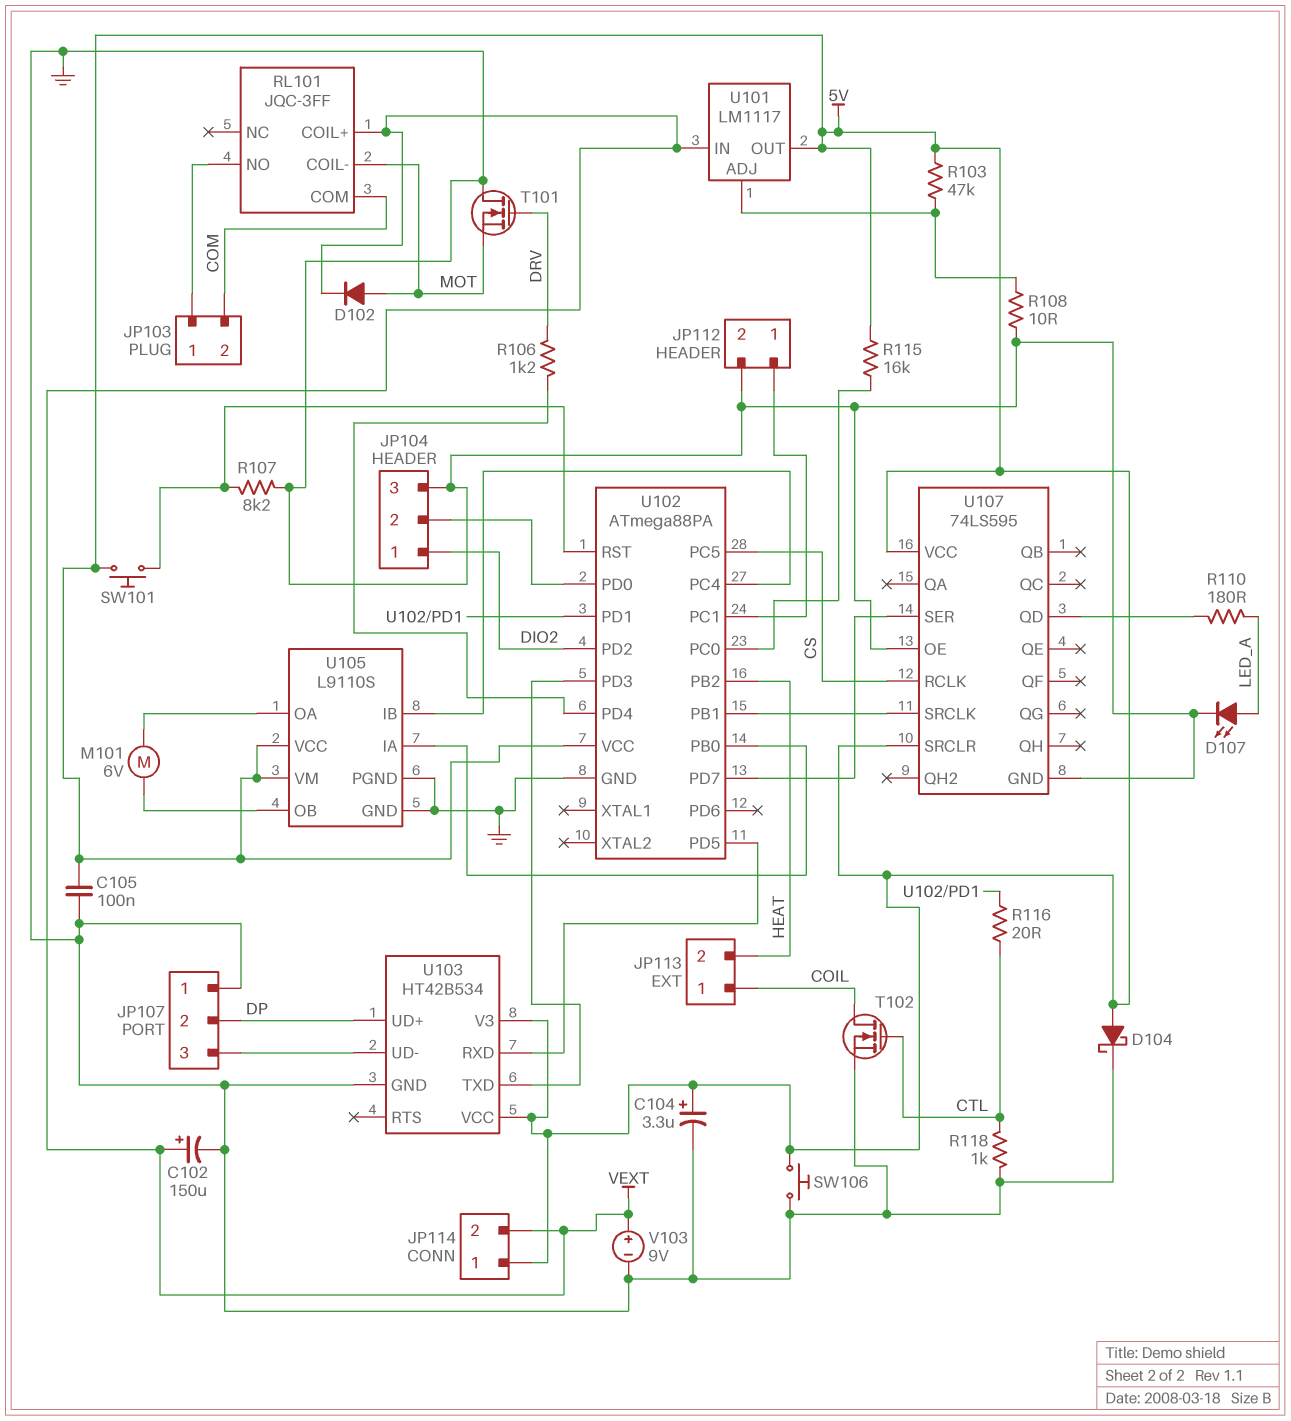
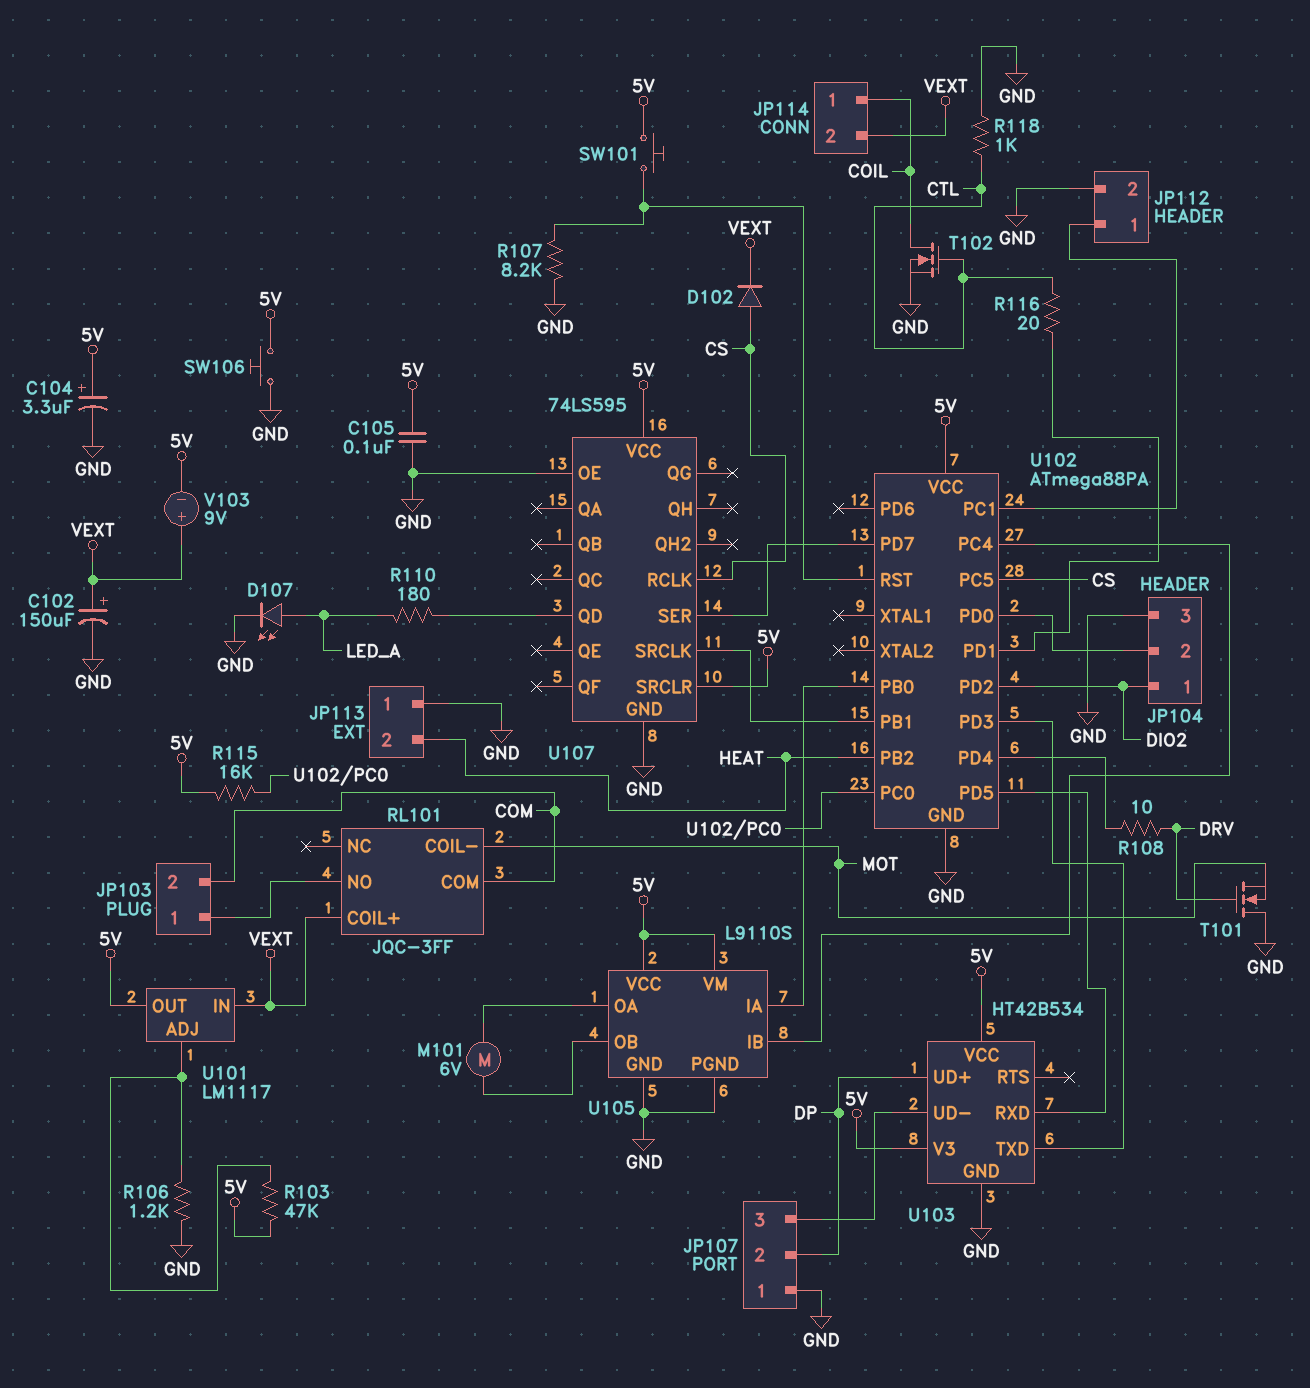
D102: diode (A MOT, K VEXT) -> diode (A CS, K VEXT)
D104: schottky (A 5V, K GND) -> none
JP113 pin 1: COIL -> GND
JP114 pin 1: 5V -> COIL
R106: 1.2k (DRV, U102/PD4) -> 1.2k (GND, U101/ADJ)
R108: 10 (GND, U101/ADJ) -> 10 (DRV, U102/PD4)
V103: 9V (plus VEXT, minus GND) -> 9V (plus VEXT, minus 5V)

